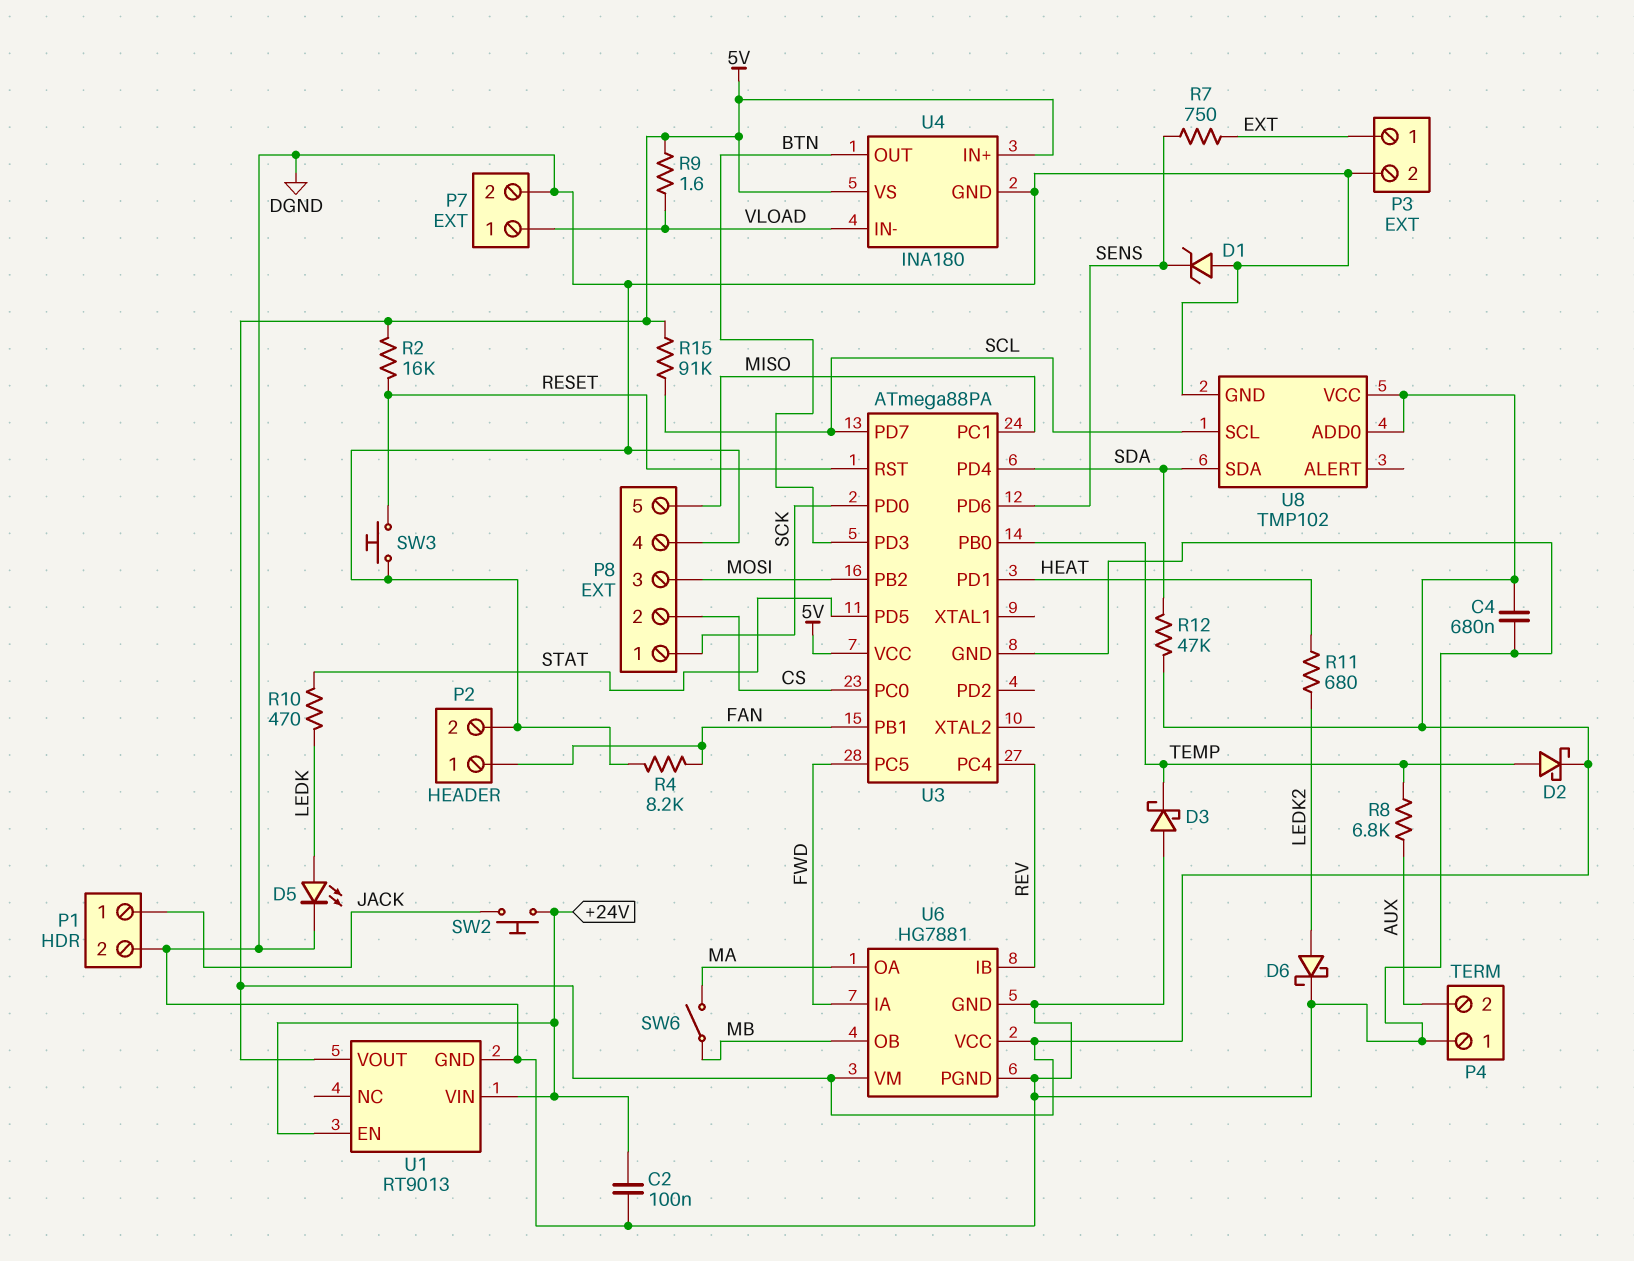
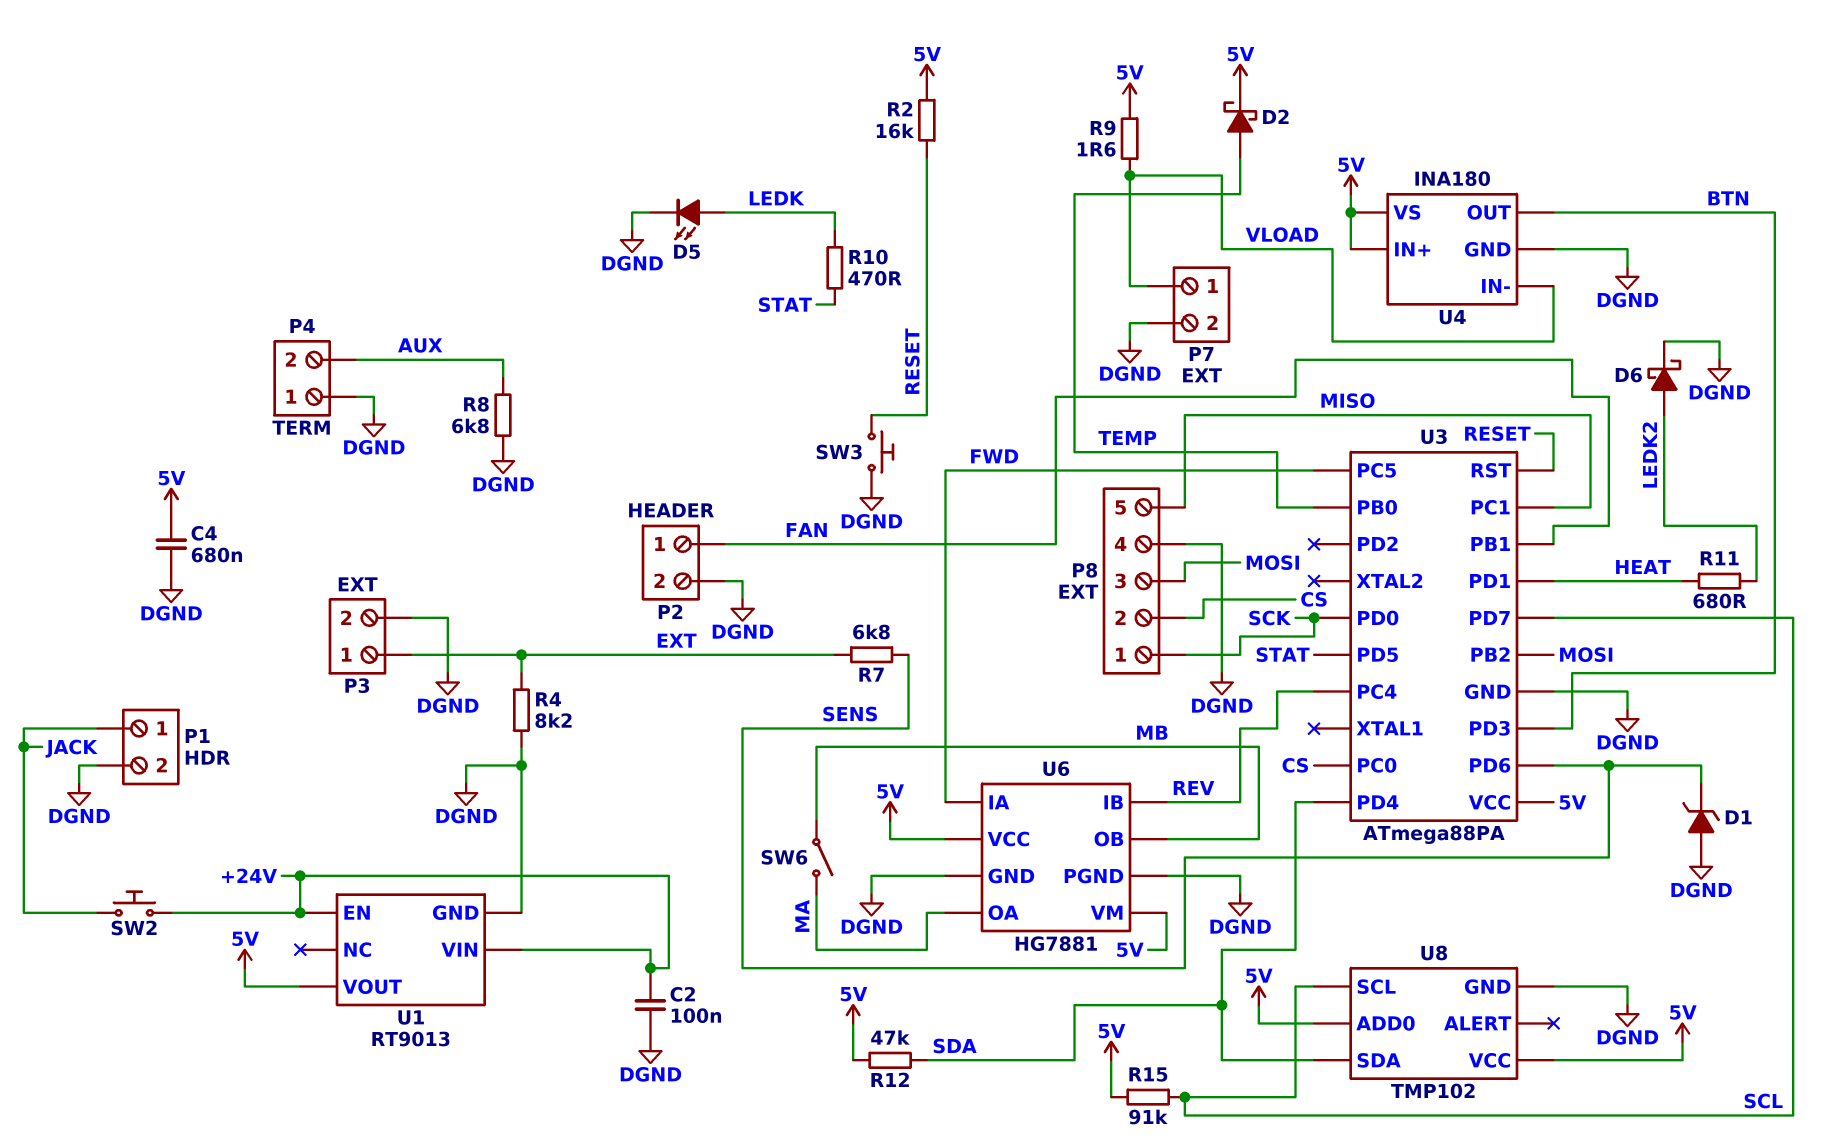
D3: schottky (A DGND, K TEMP) -> none
R4: 8.2k (DGND, FAN) -> 8.2k (DGND, EXT)
R7: 750 (EXT, SENS) -> 6.8k (EXT, SENS)
R8: 6.8k (AUX, TEMP) -> 6.8k (AUX, DGND)

